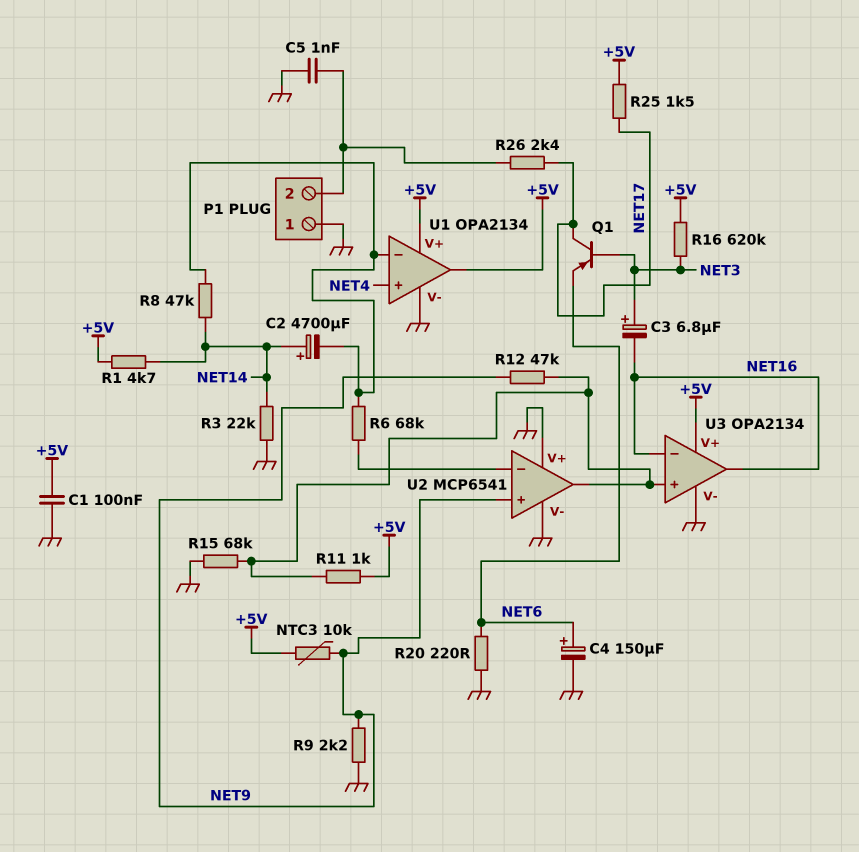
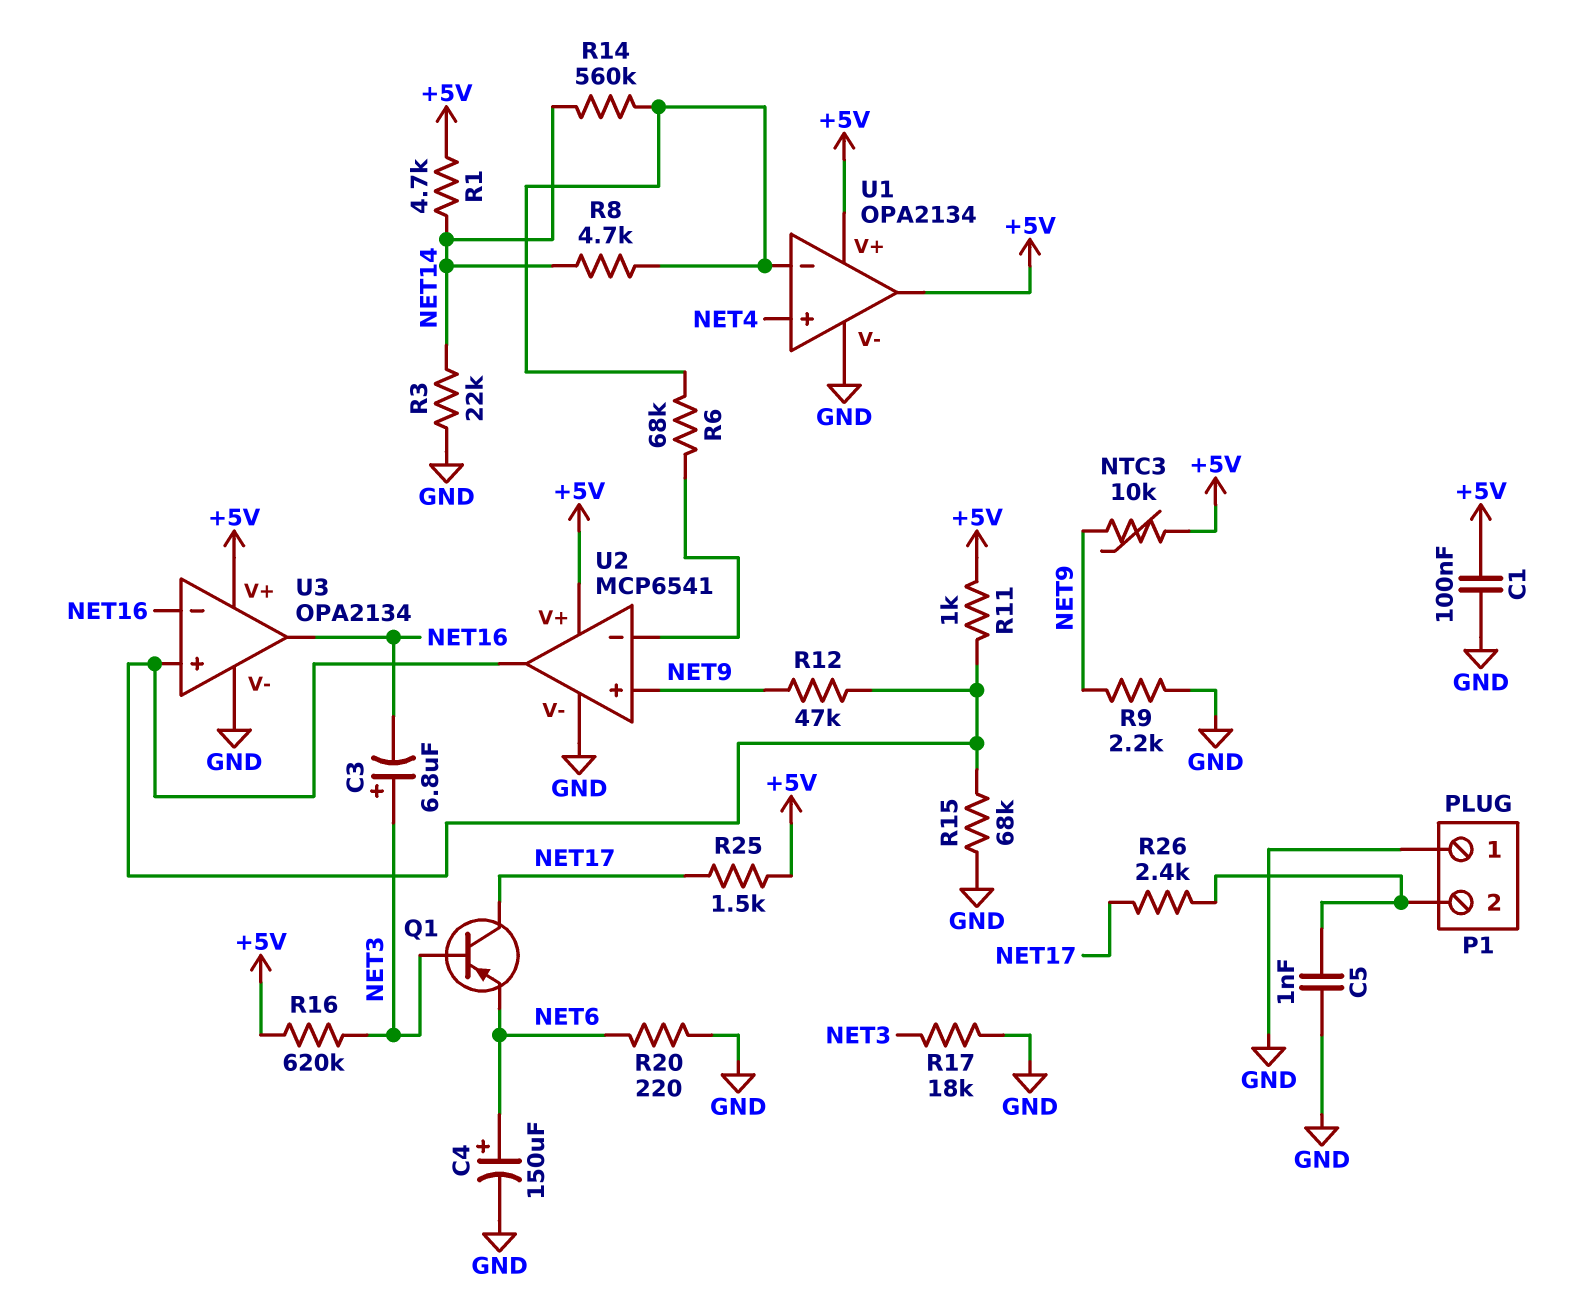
C2: 4700uF (plus NET14, minus U1/in-) -> none
R8: 47k (NET14, U1/in-) -> 4.7k (NET14, U1/in-)
R14: none -> 560k (NET14, U1/in-)
R17: none -> 18k (GND, NET3)
U2 pin V+: GND -> +5V

